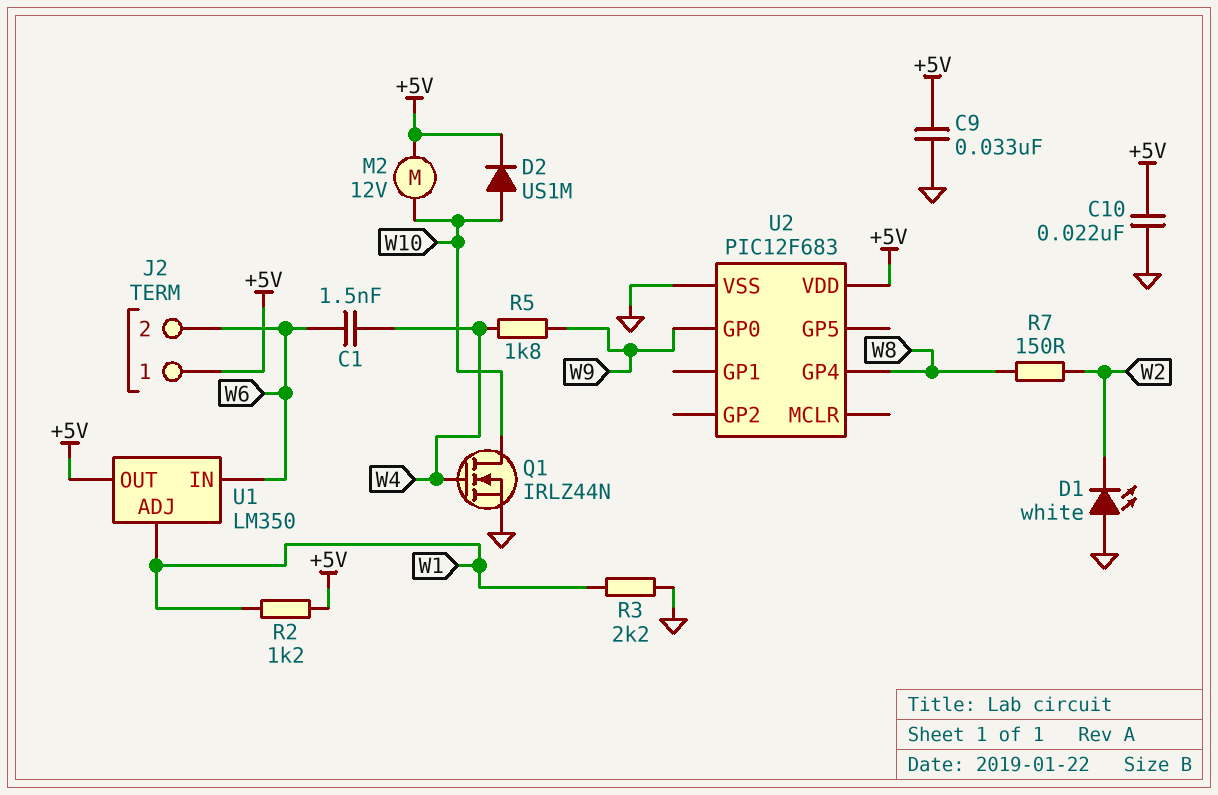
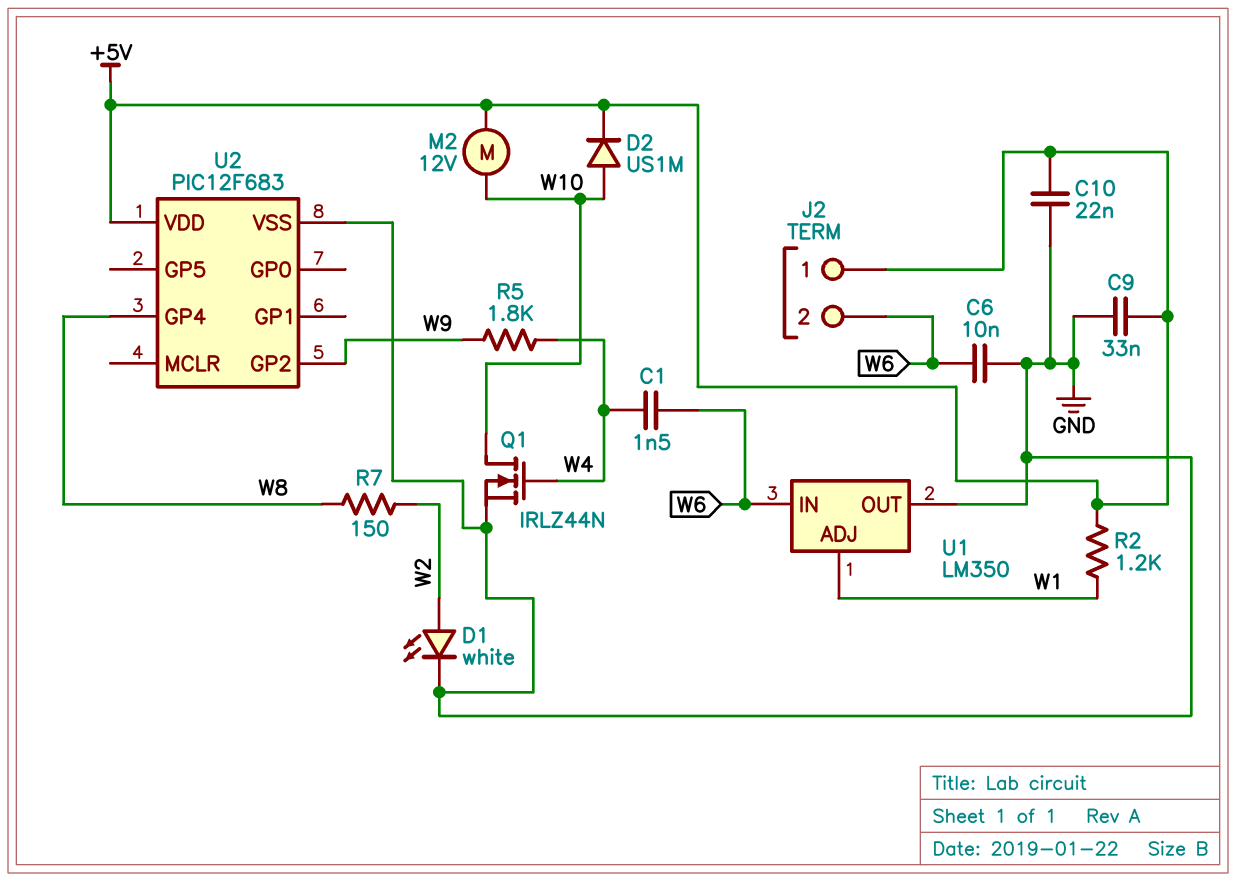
C6: none -> 10nF (GND, W6)
D1: LED white (A GND, K W2) -> LED white (A W2, K GND)
R3: 2.2k (GND, W1) -> none
U1 pin OUT: +5V -> GND
U2 pin GP0: W9 -> none
U2 pin GP2: none -> W9

